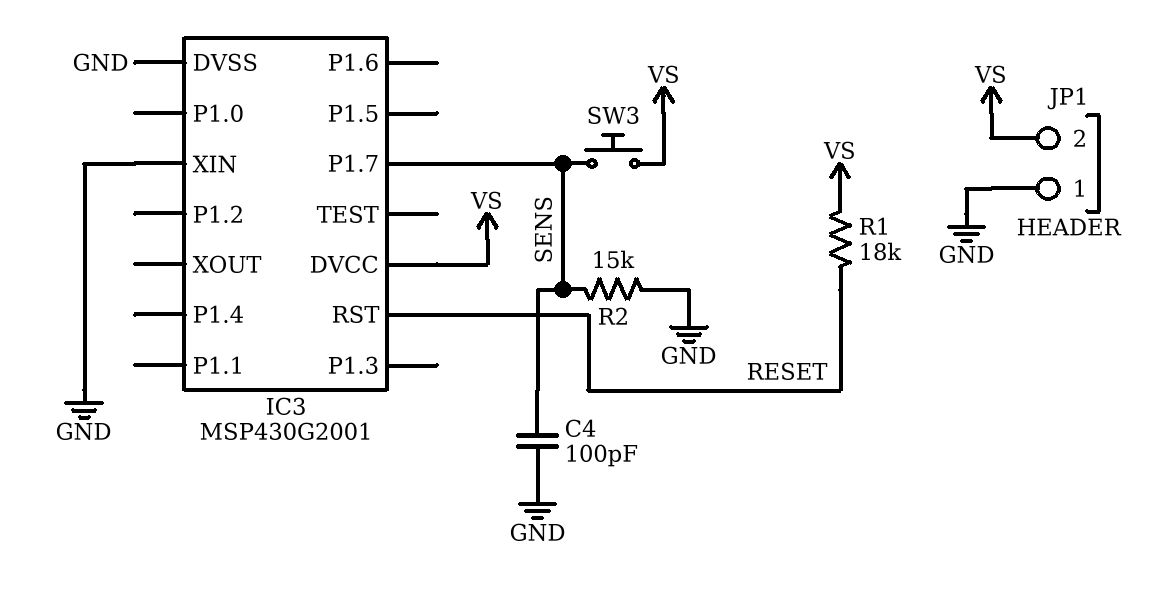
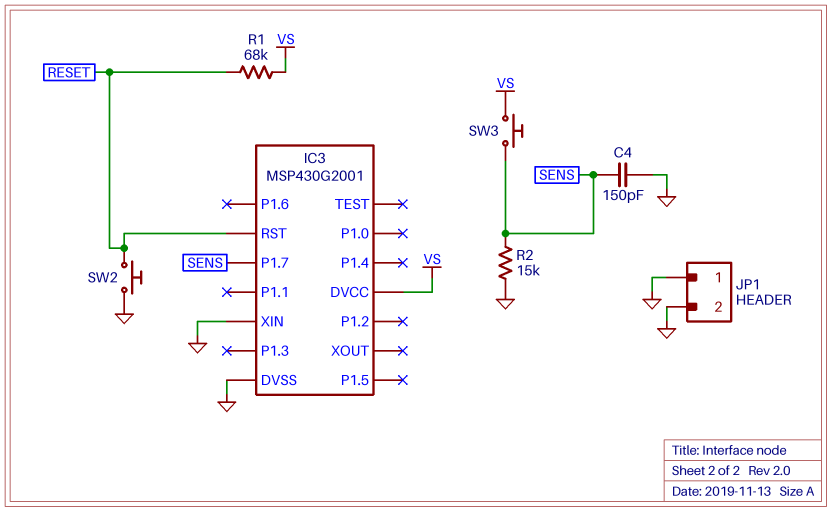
C4: 100pF (GND, SENS) -> 150pF (GND, SENS)
JP1 pin 2: VS -> GND
R1: 18k (RESET, VS) -> 68k (RESET, VS)
SW2: none -> button (GND, RESET)

